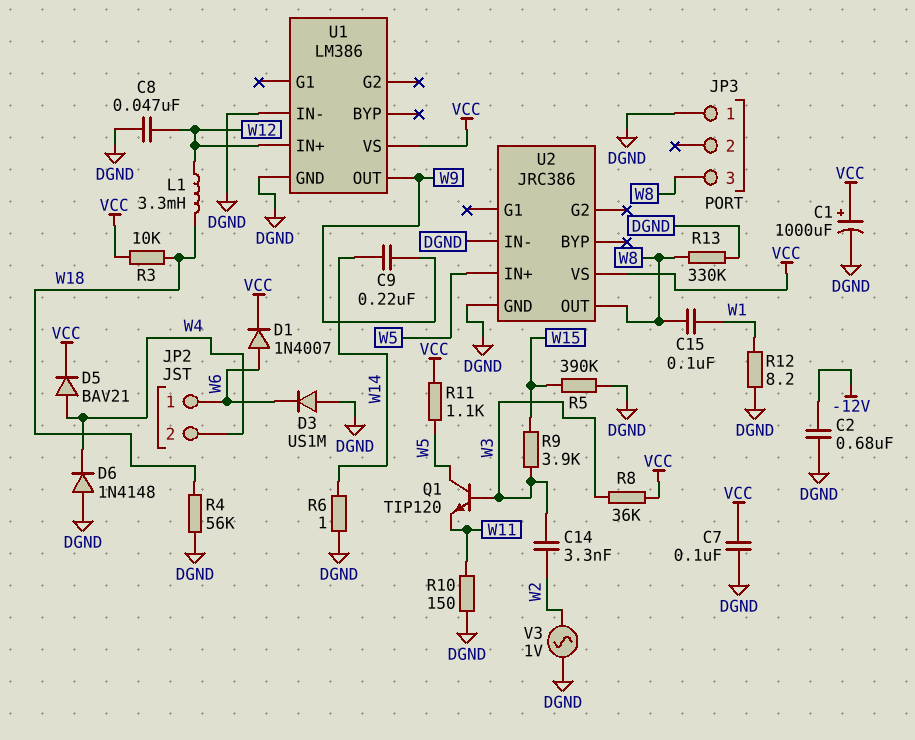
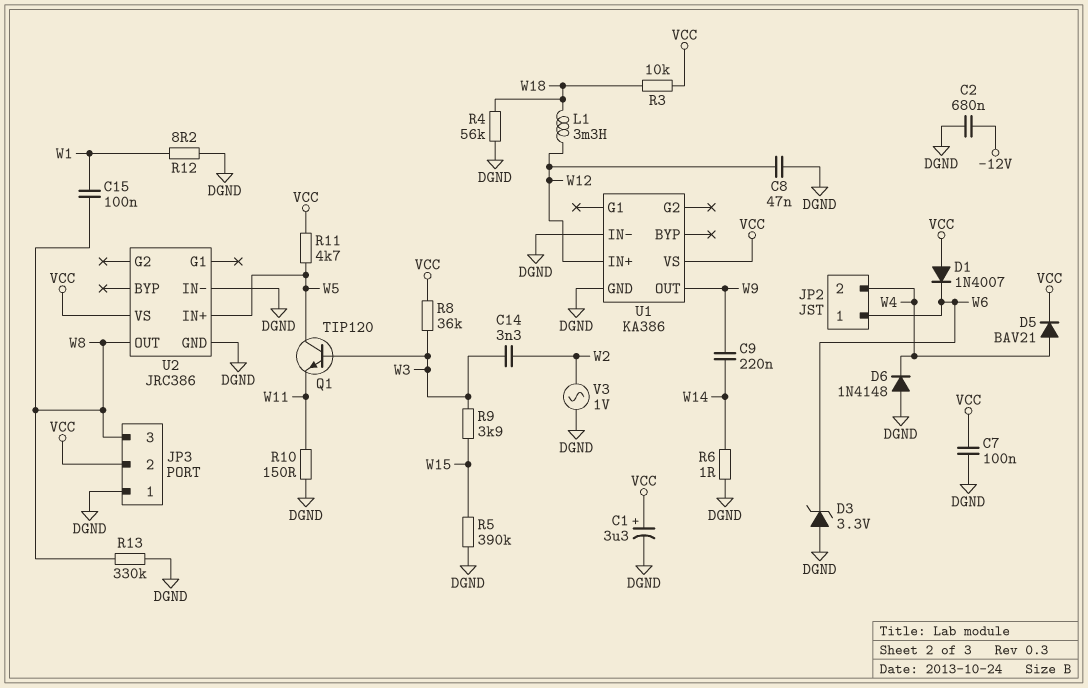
C1: 1000uF (plus VCC, minus DGND) -> 3.3uF (plus VCC, minus DGND)
D1: diode 1N4007 (A W6, K VCC) -> diode 1N4007 (A VCC, K W6)
D3: diode US1M (A DGND, K W6) -> zener 3.3V (A DGND, K W6)
JP3 pin 2: none -> VCC
R11: 1.1k (VCC, W5) -> 4.7k (VCC, W5)
U1: LM386 -> KA386

